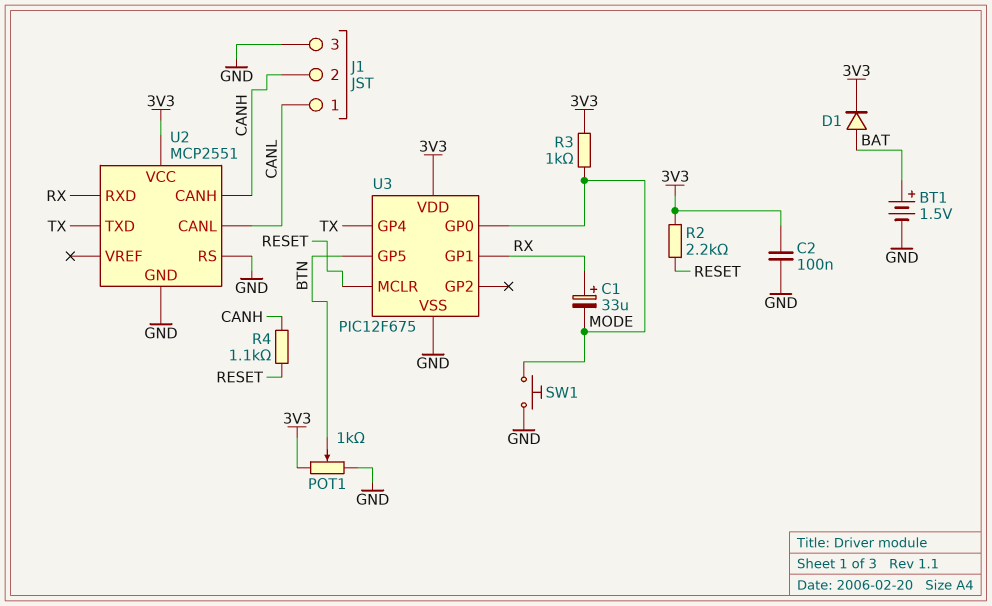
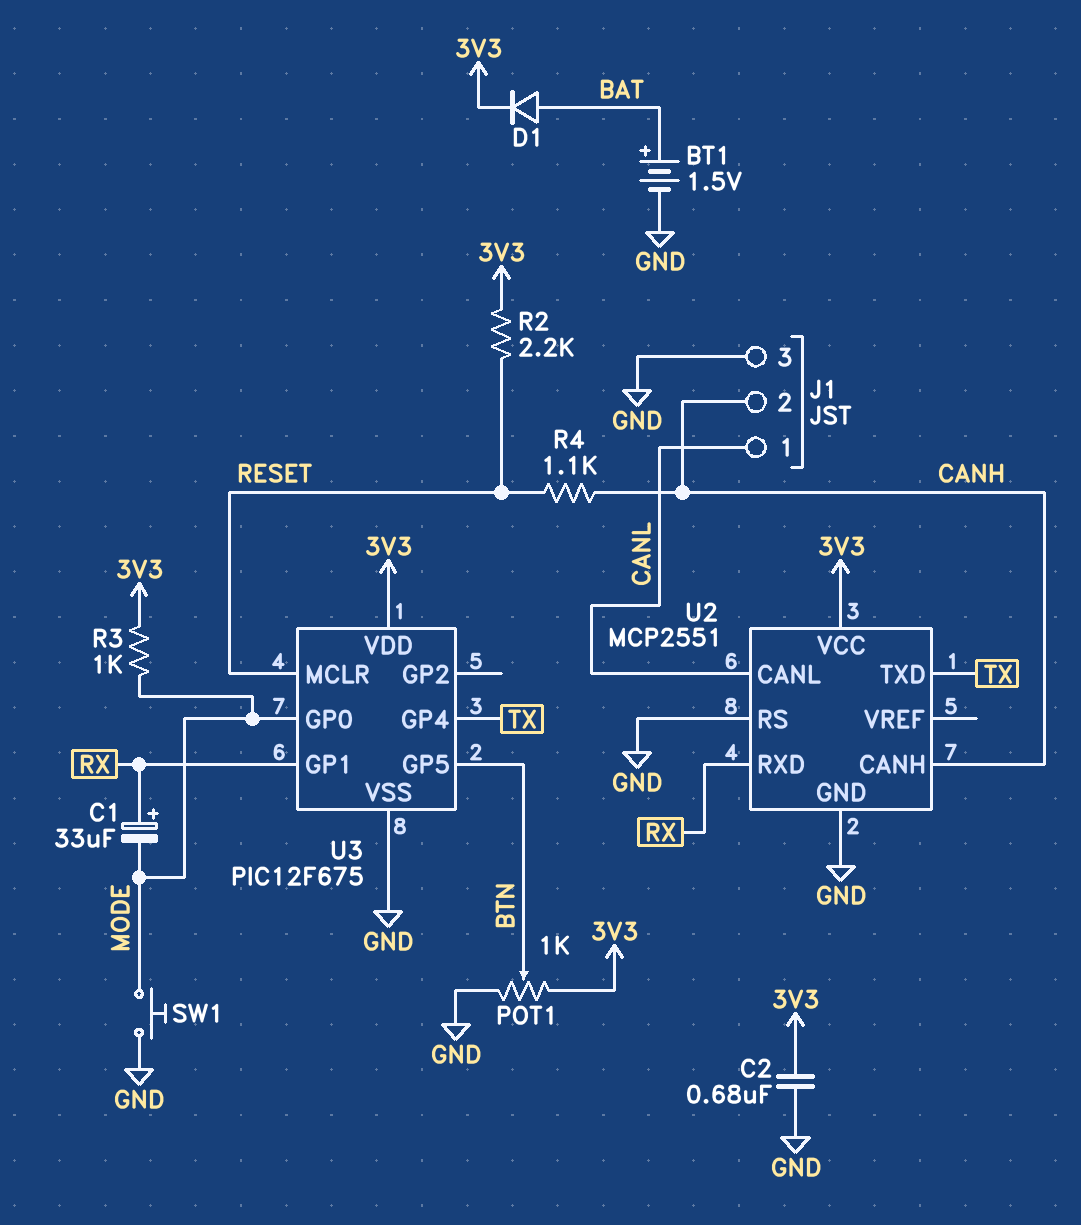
C2: 100nF (3V3, GND) -> 680nF (3V3, GND)

